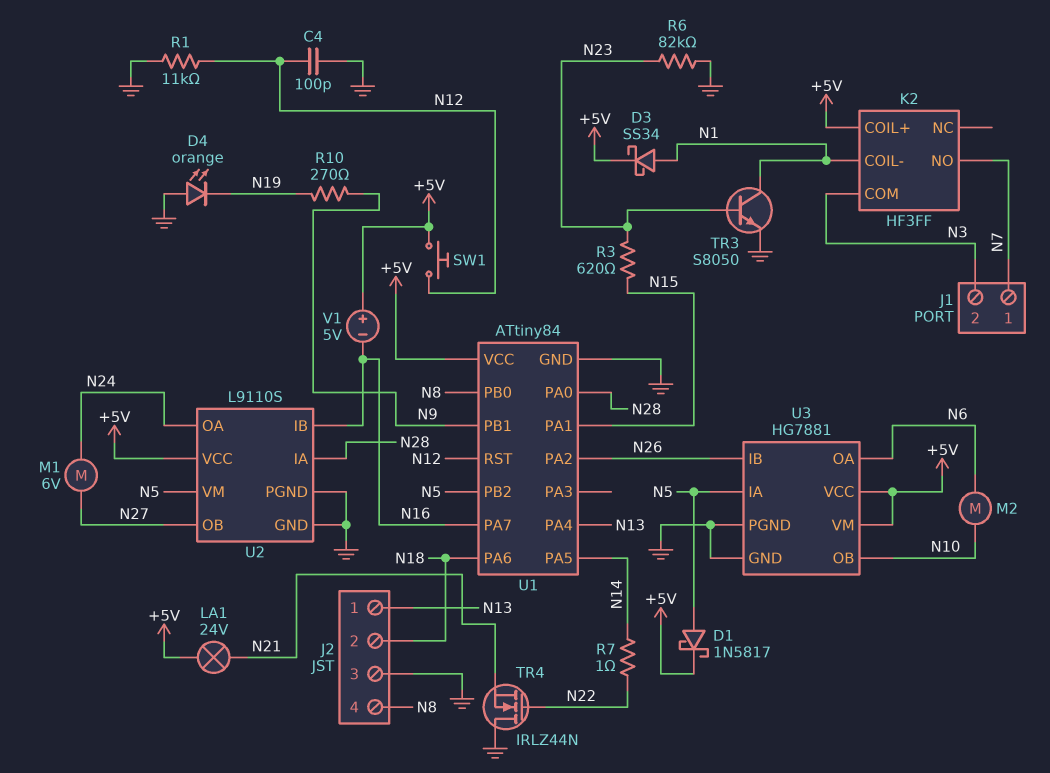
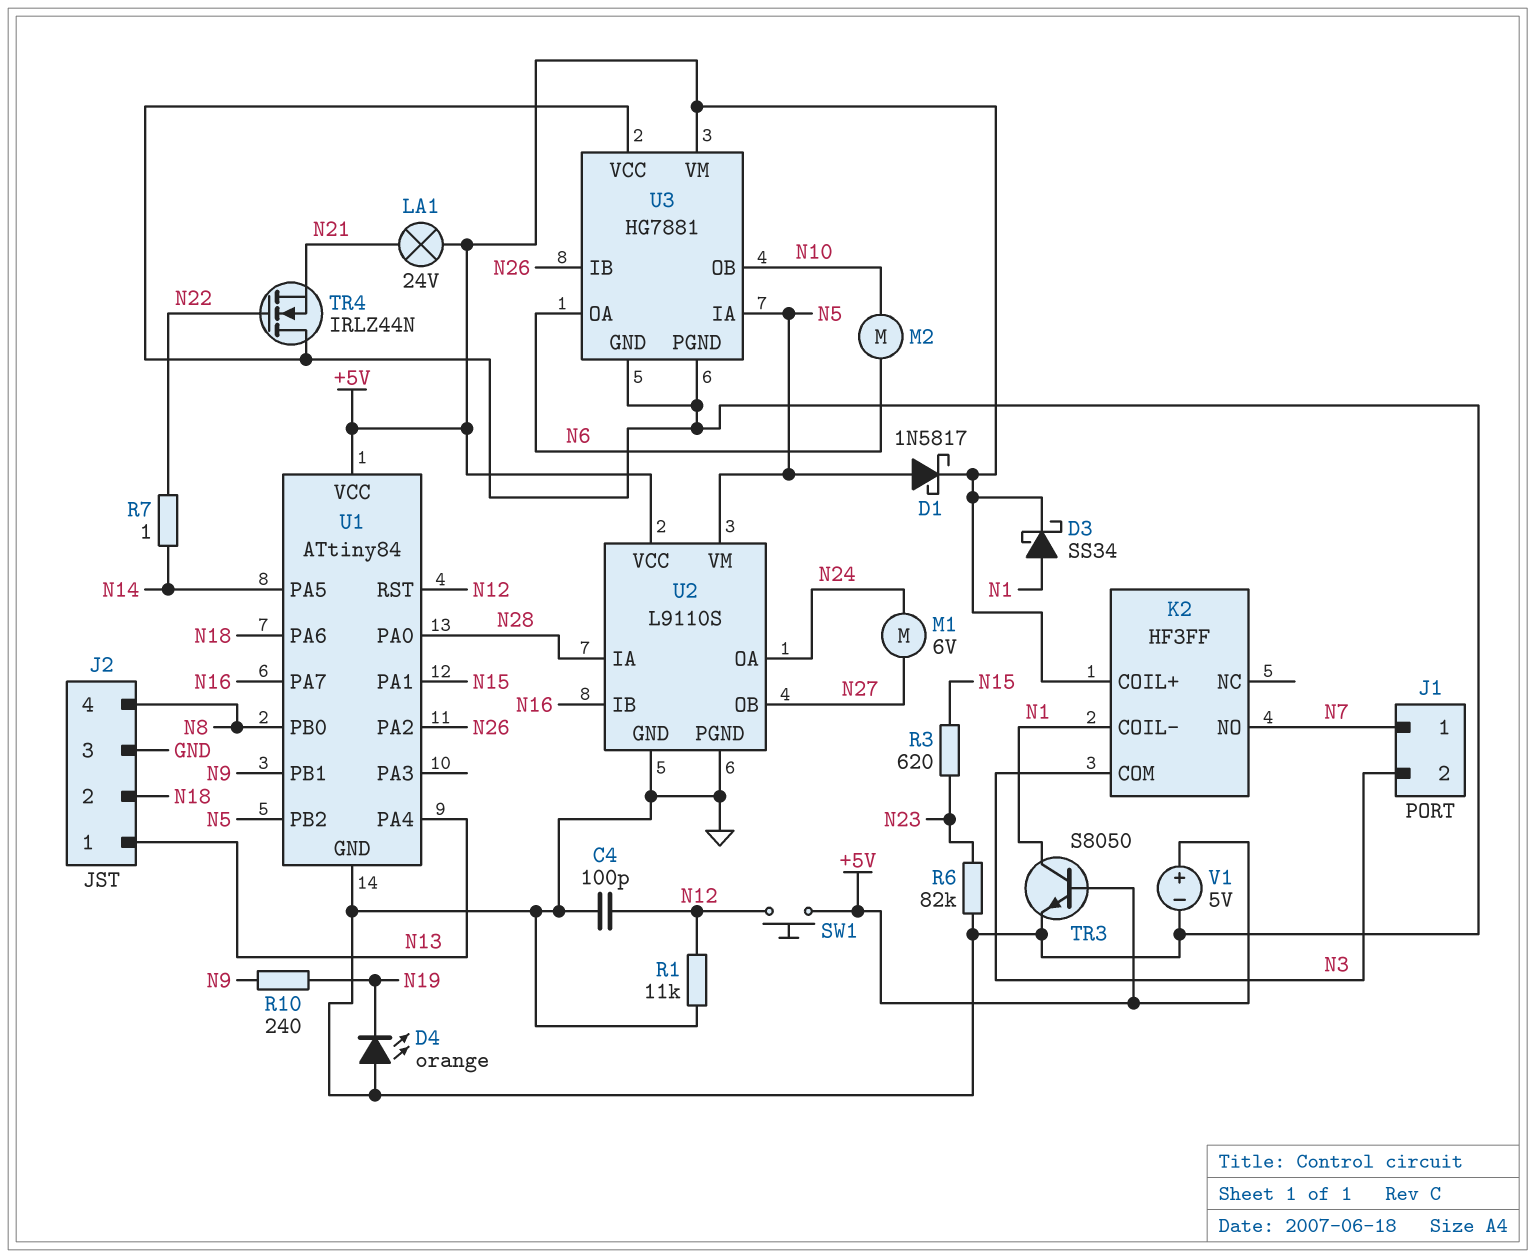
R10: 270 (N9, N19) -> 240 (N9, N19)
TR3: NPN S8050 (B N23, C N1, E GND) -> NPN S8050 (B +5V, C N1, E GND)
U3 pin VCC: +5V -> GND
V1: 5V (plus +5V, minus N16) -> 5V (plus +5V, minus GND)

